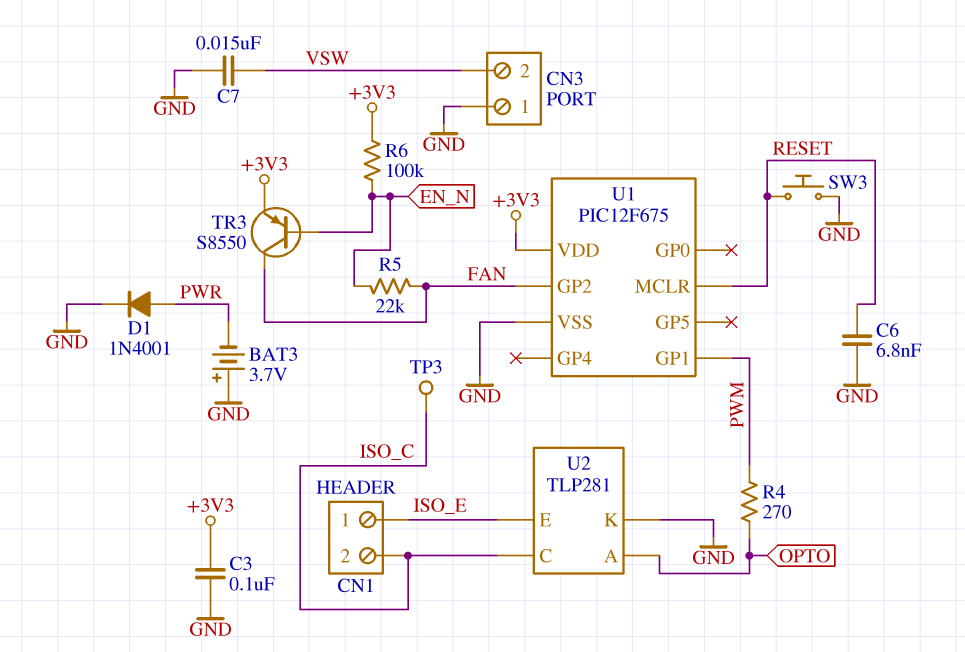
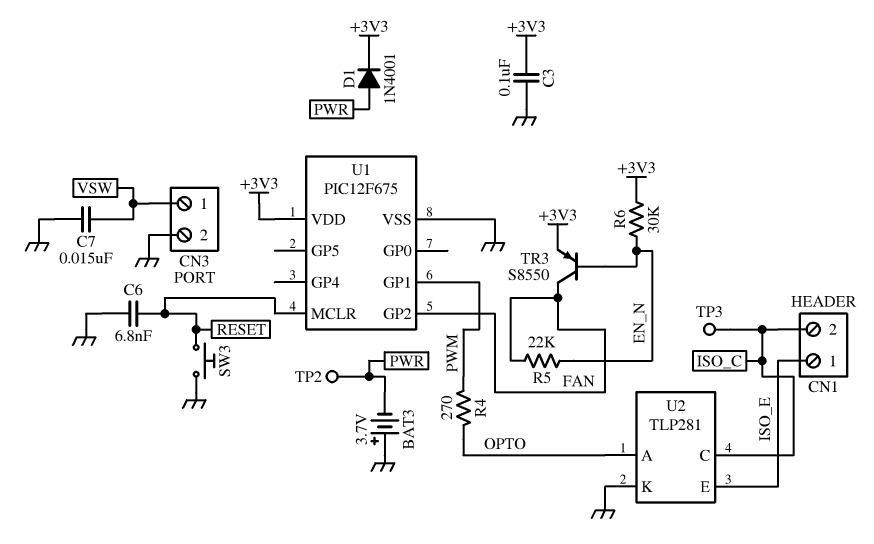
CN3 pin 1: GND -> VSW
CN3 pin 2: VSW -> GND
D1: diode 1N4001 (A PWR, K GND) -> diode 1N4001 (A PWR, K +3V3)
R6: 100k (+3V3, EN_N) -> 30k (+3V3, EN_N)
TP2: none -> test point (PWR)

